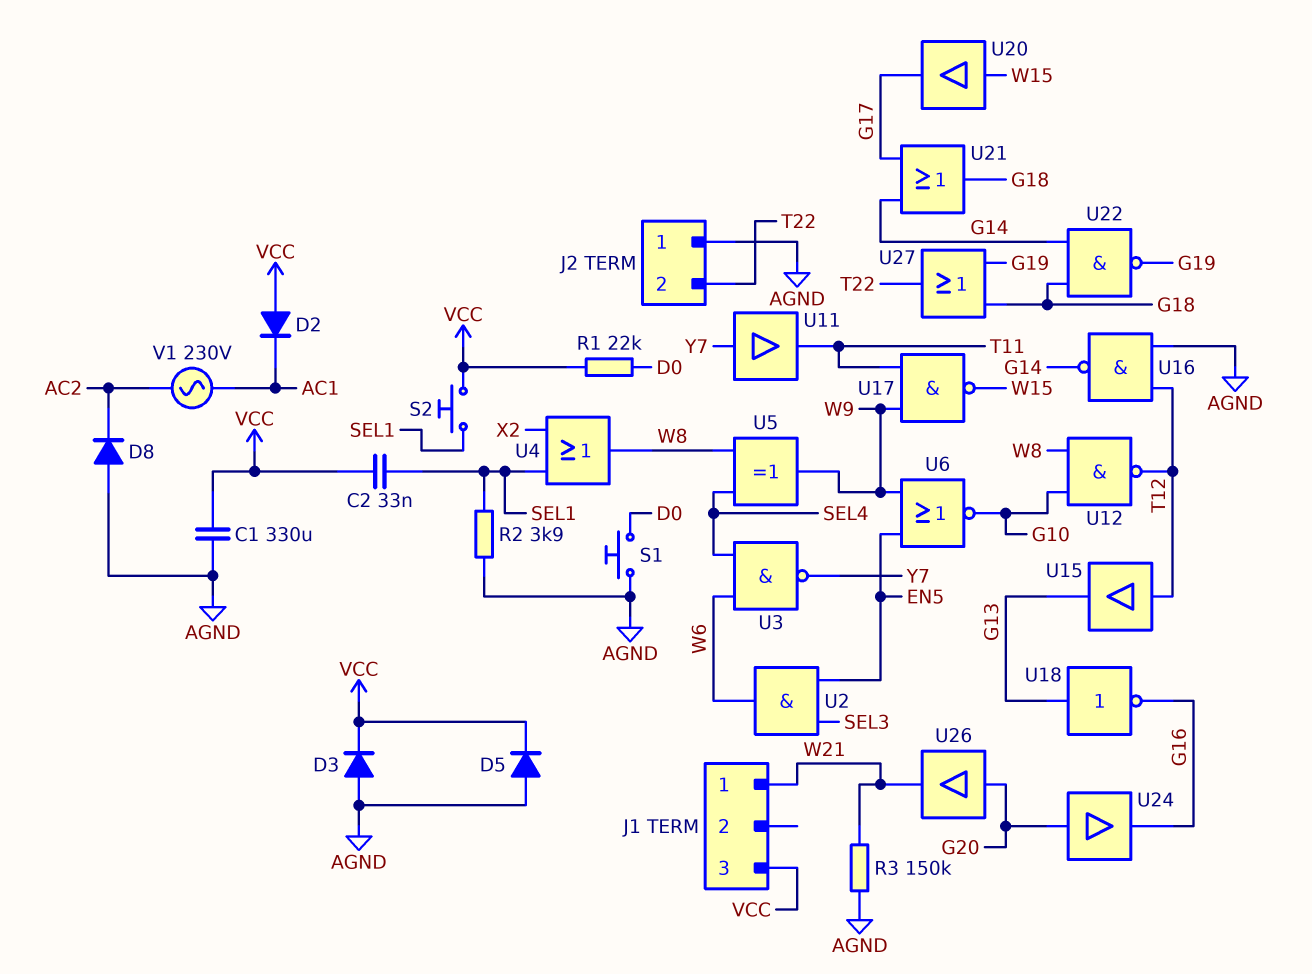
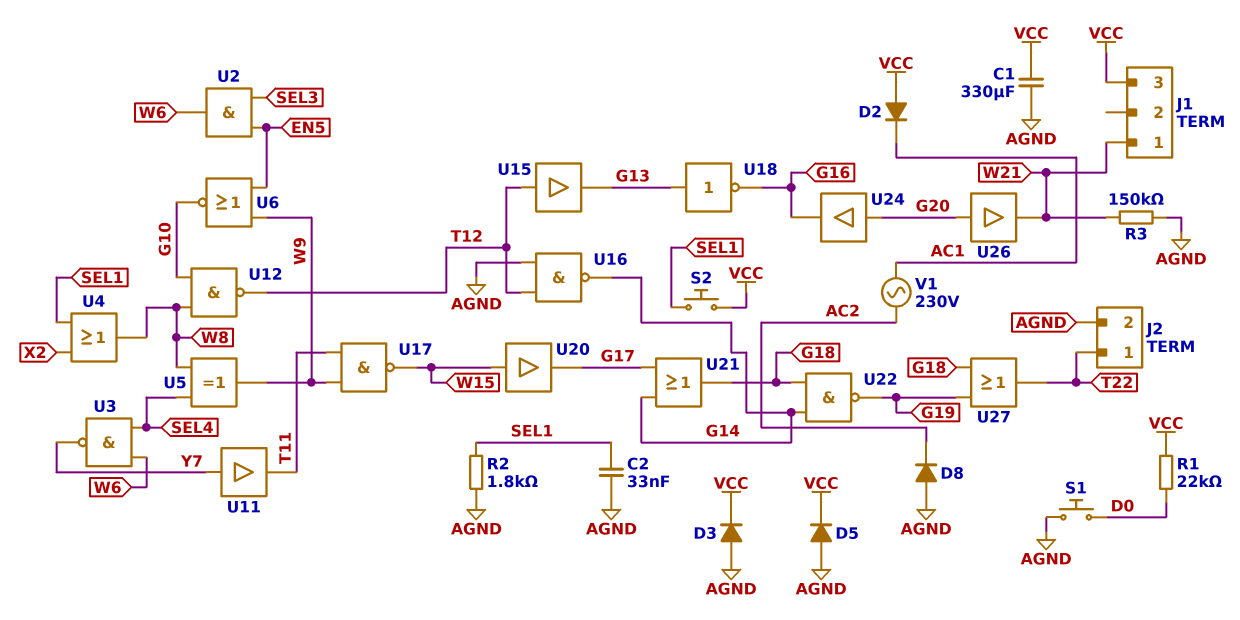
C2: 33nF (SEL1, VCC) -> 33nF (AGND, SEL1)
J2 pin 1: AGND -> T22
J2 pin 2: T22 -> AGND
R2: 3.9k (AGND, SEL1) -> 1.8k (AGND, SEL1)

